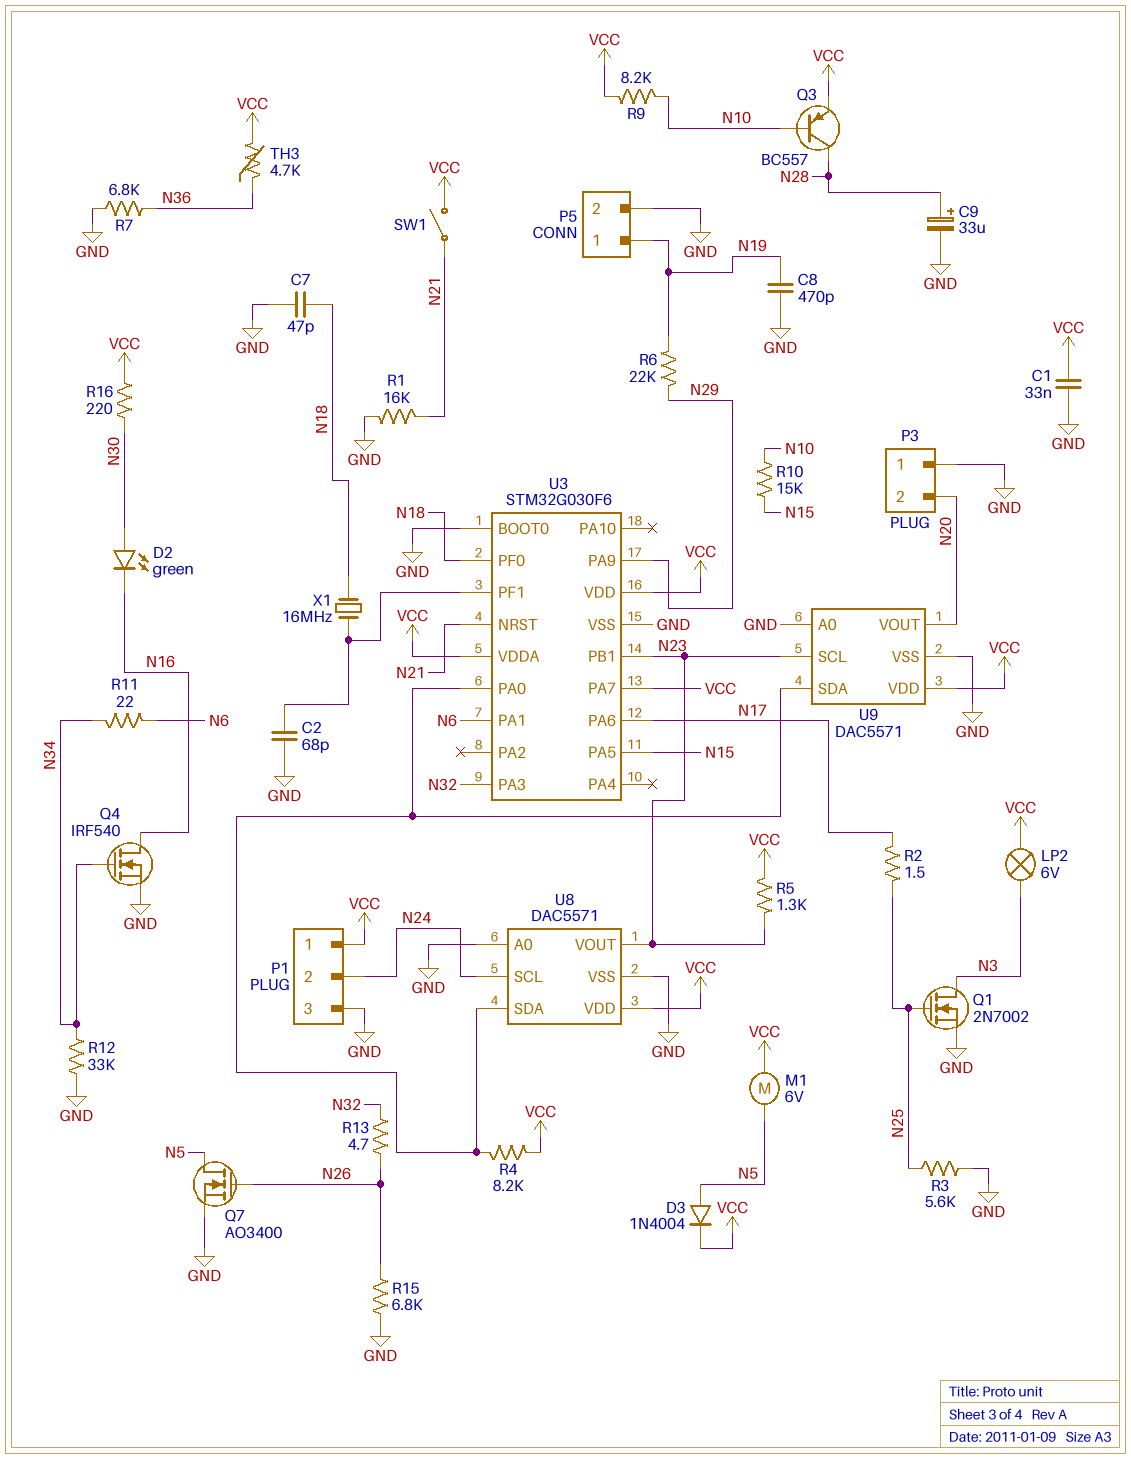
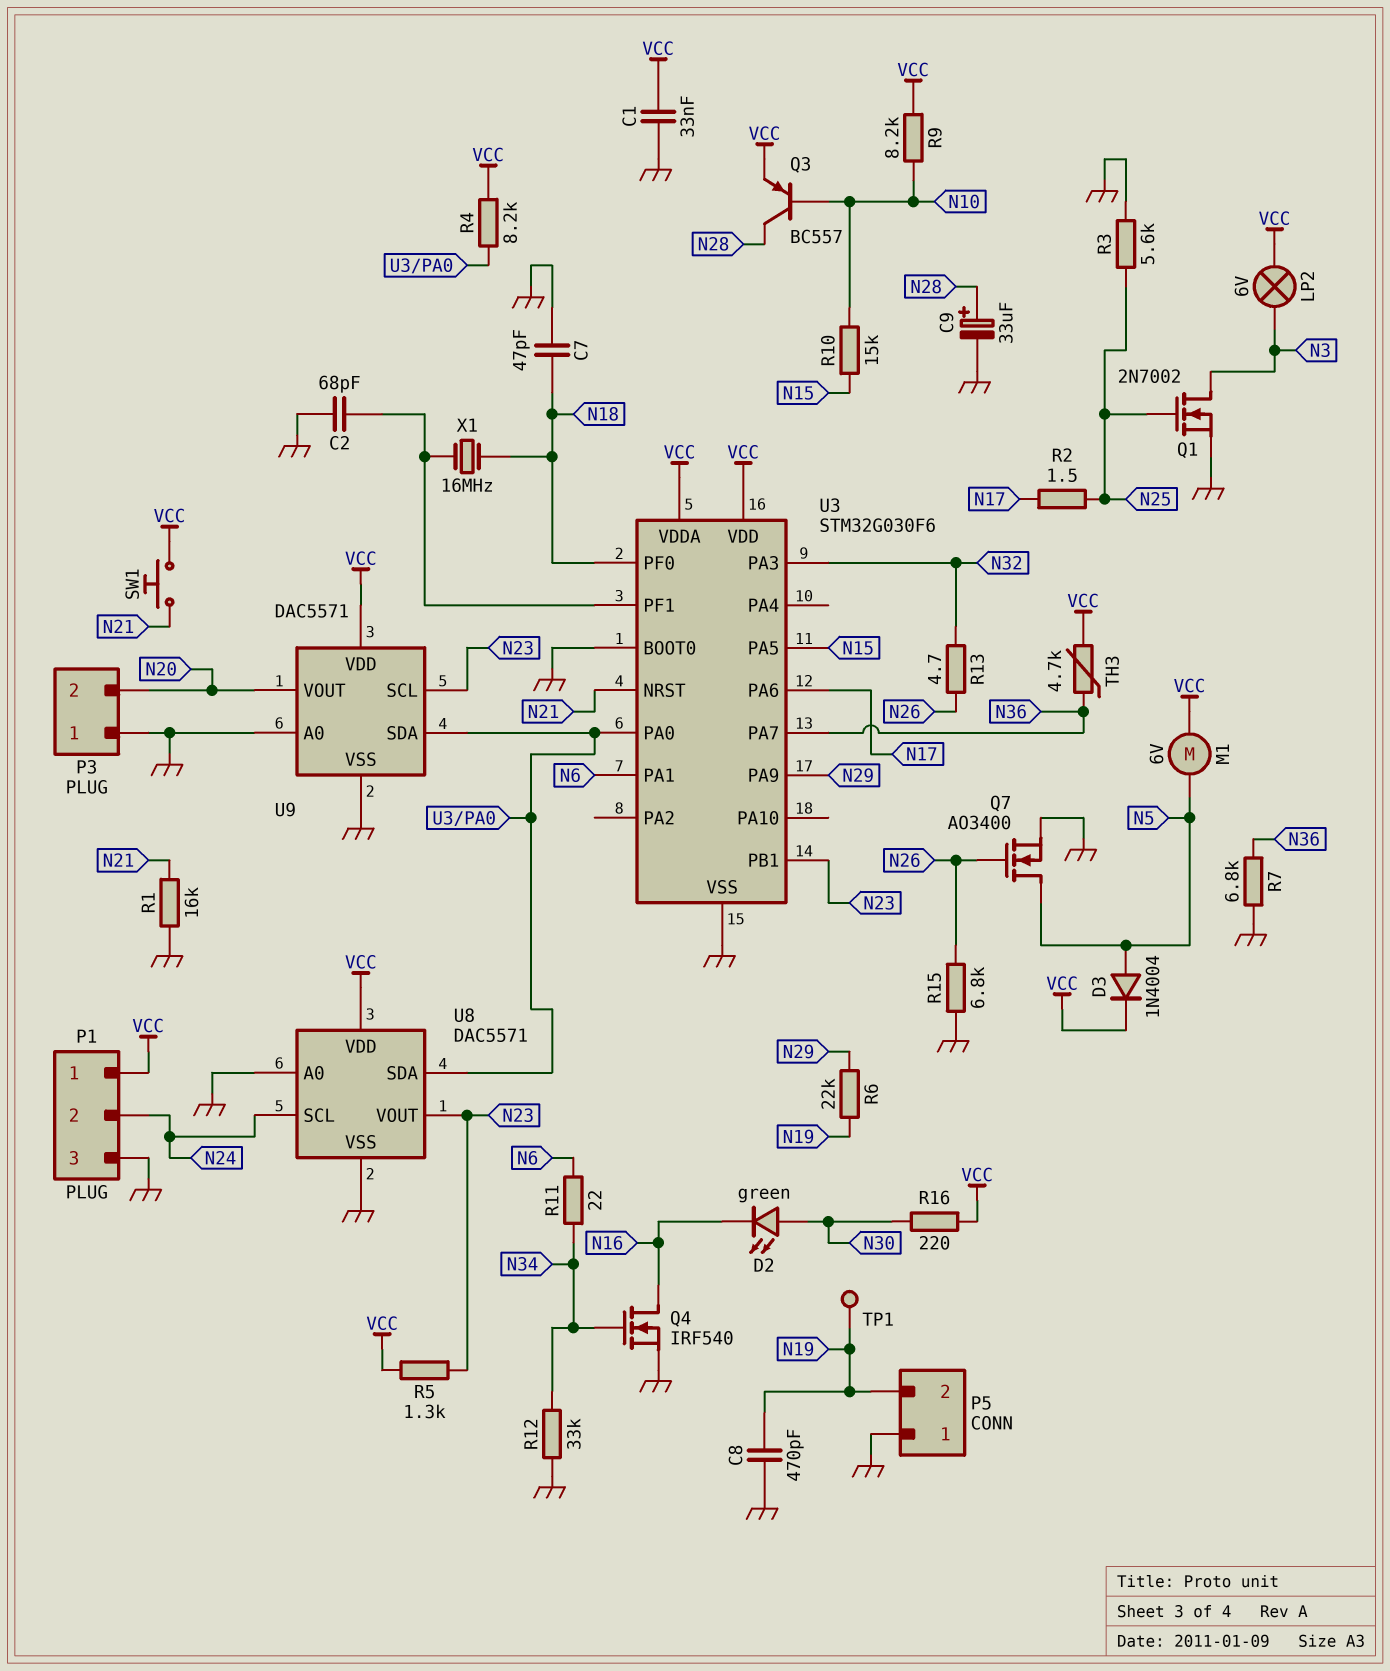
P5 pin 1: N19 -> GND
P5 pin 2: GND -> N19
SW1: switch (N21, VCC) -> button (N21, VCC)
TP1: none -> test point (N19)
U3 pin PA7: VCC -> N36

